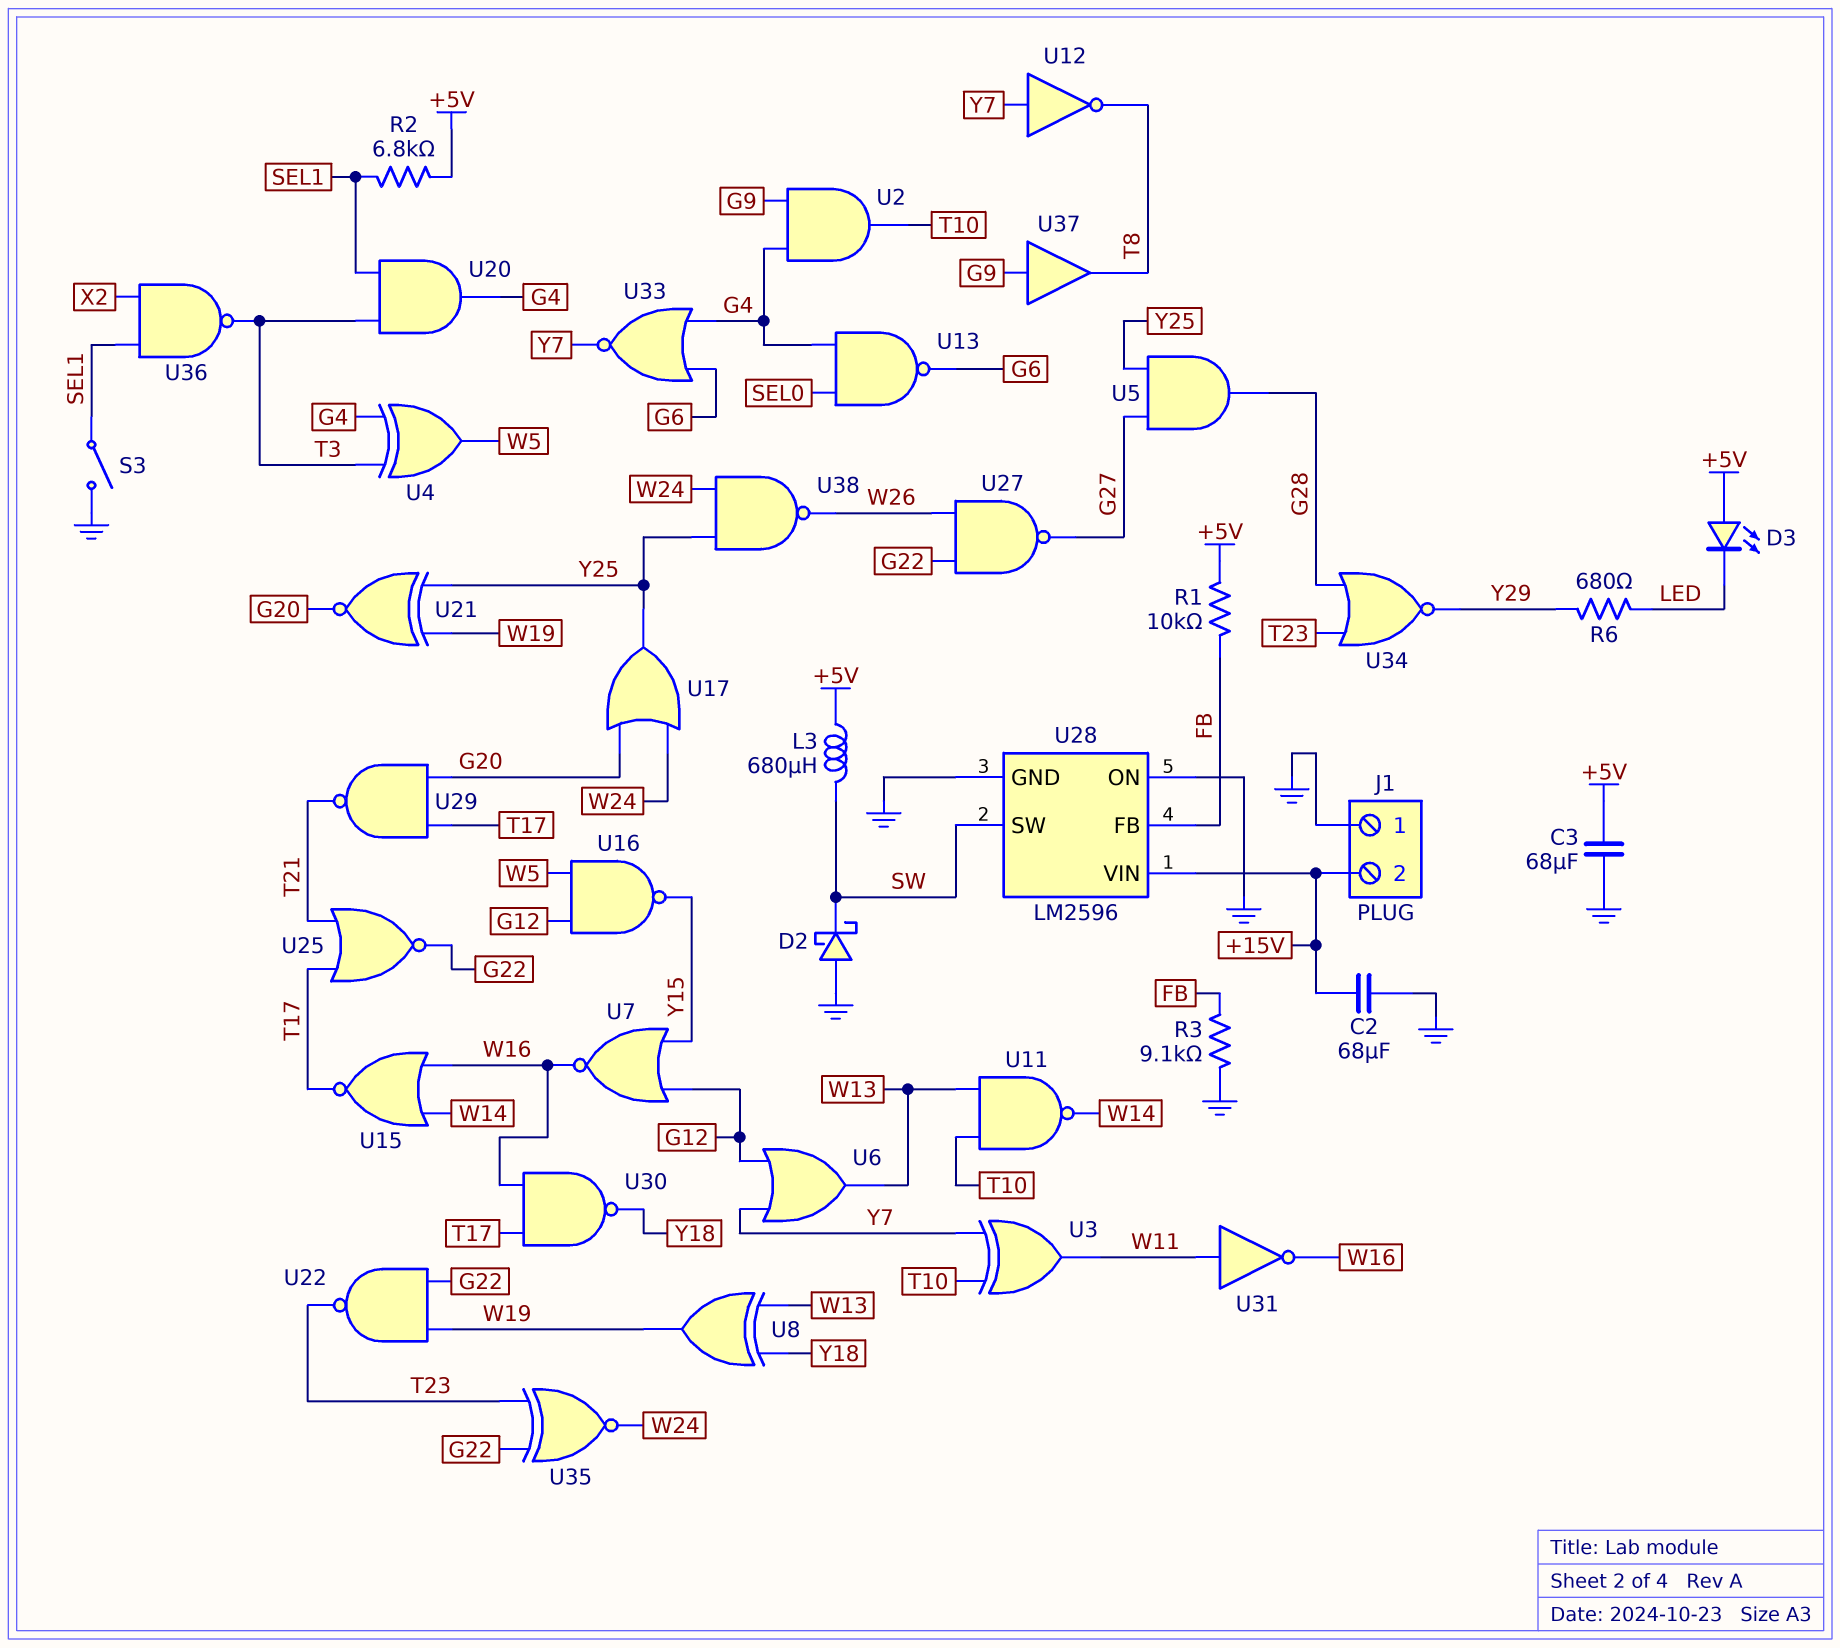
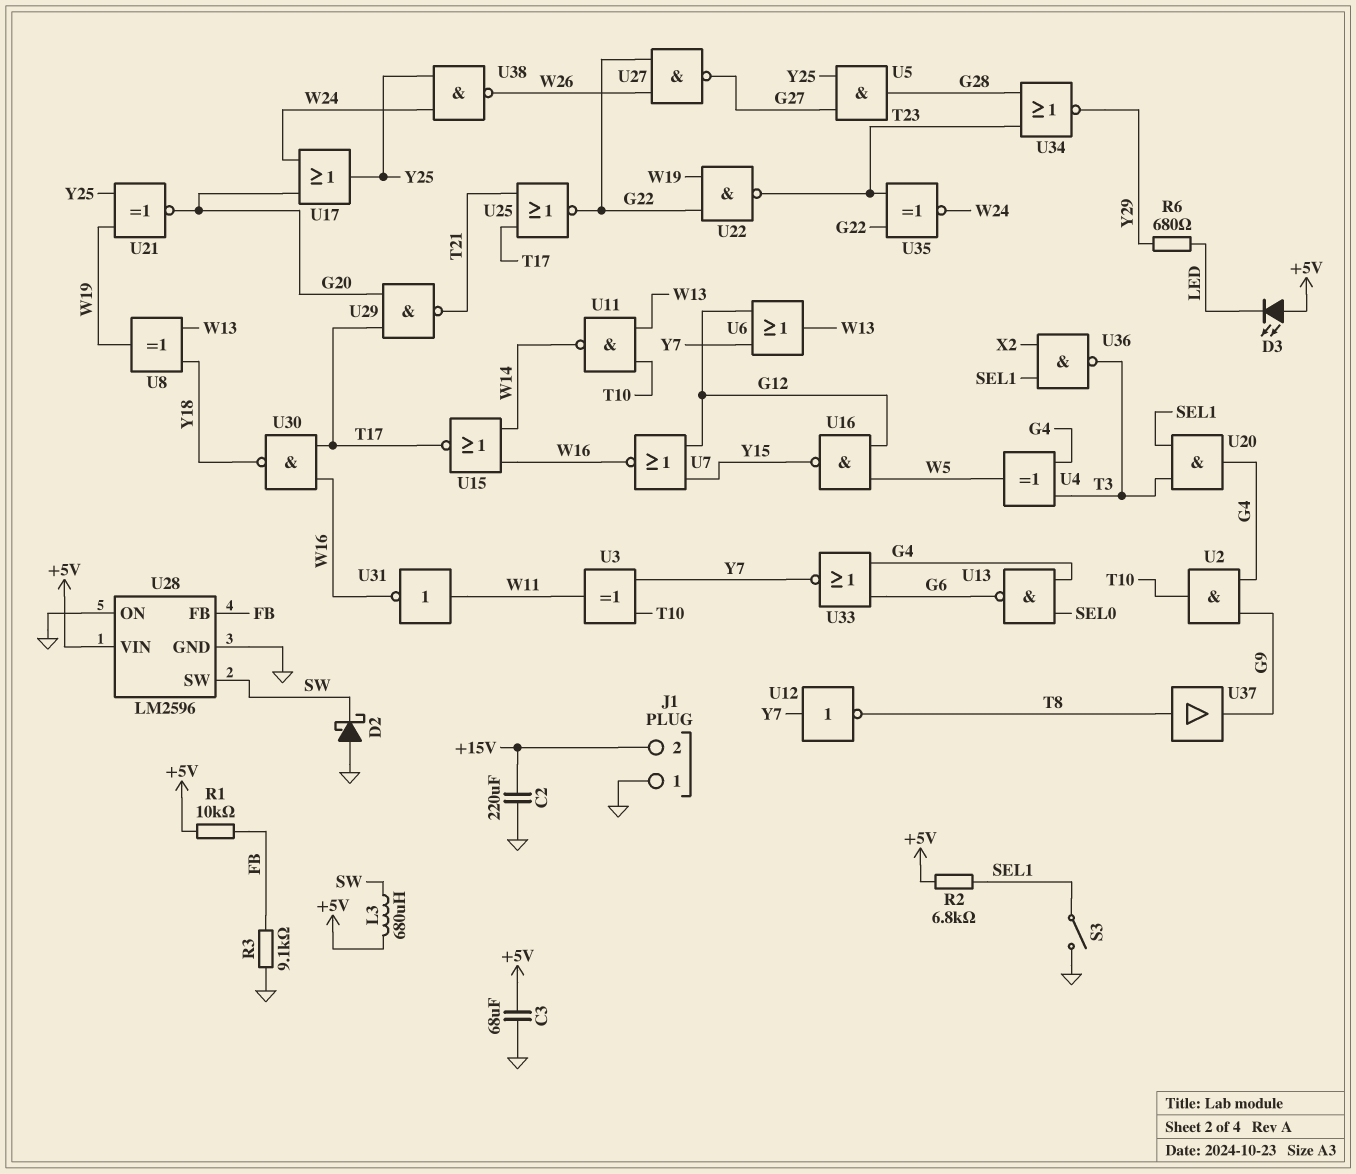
C2: 68uF (+15V, GND) -> 220uF (+15V, GND)
U28 pin VIN: +15V -> +5V
U37: buffer (in G9, out T8) -> buffer (in T8, out G9)

